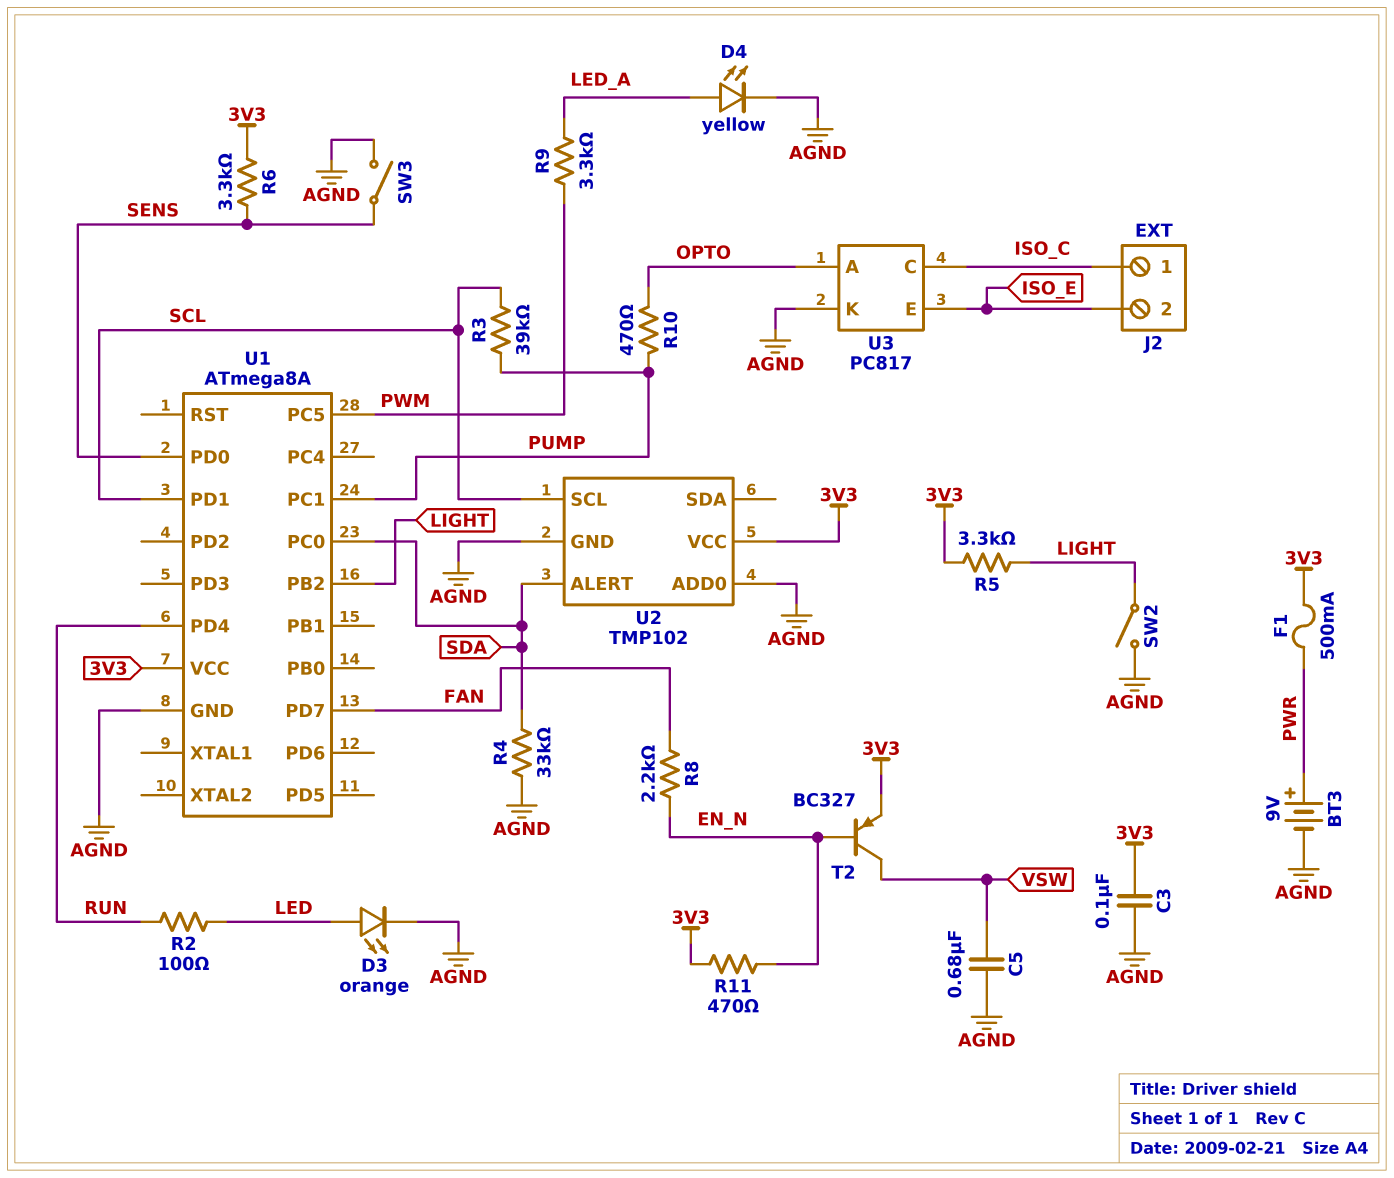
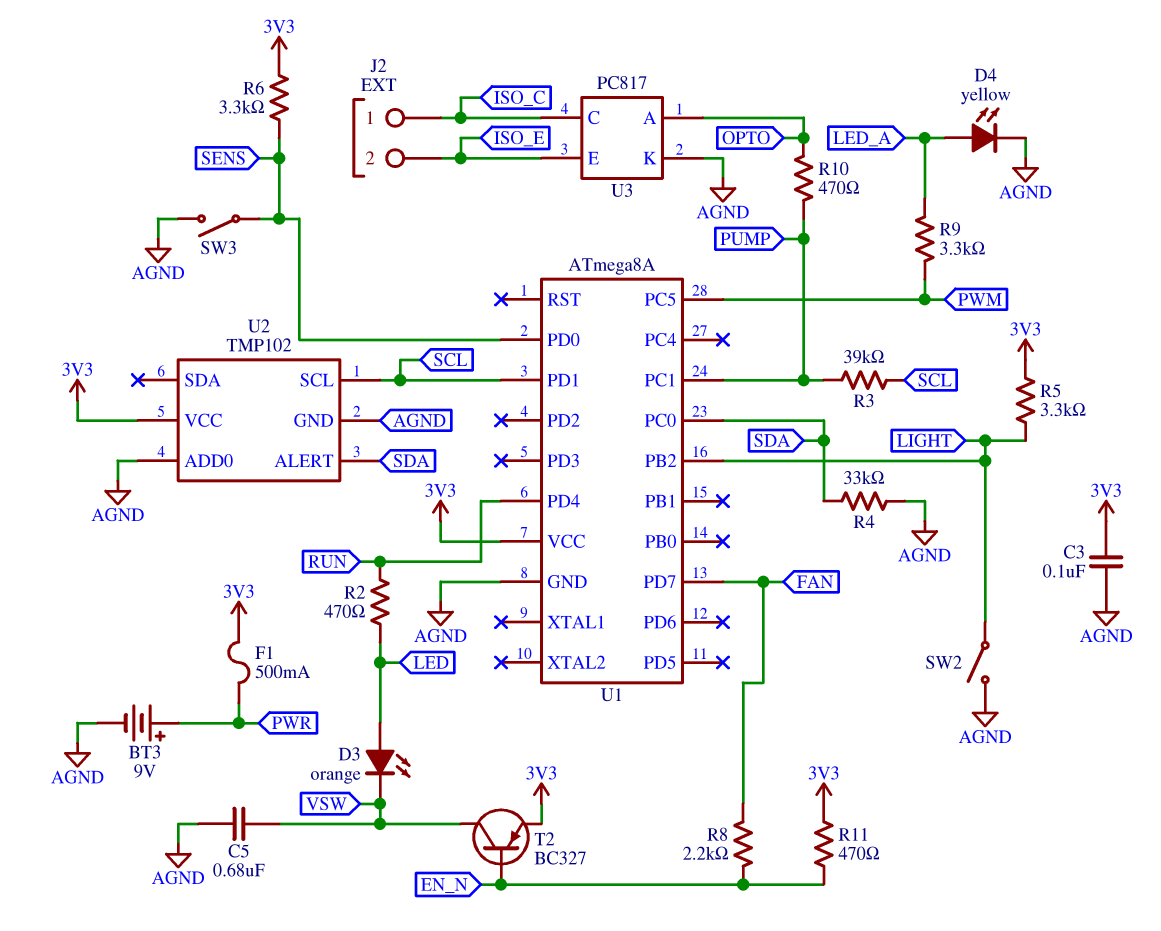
D3: LED orange (A LED, K AGND) -> LED orange (A LED, K VSW)
R2: 100 (LED, RUN) -> 470 (LED, RUN)

